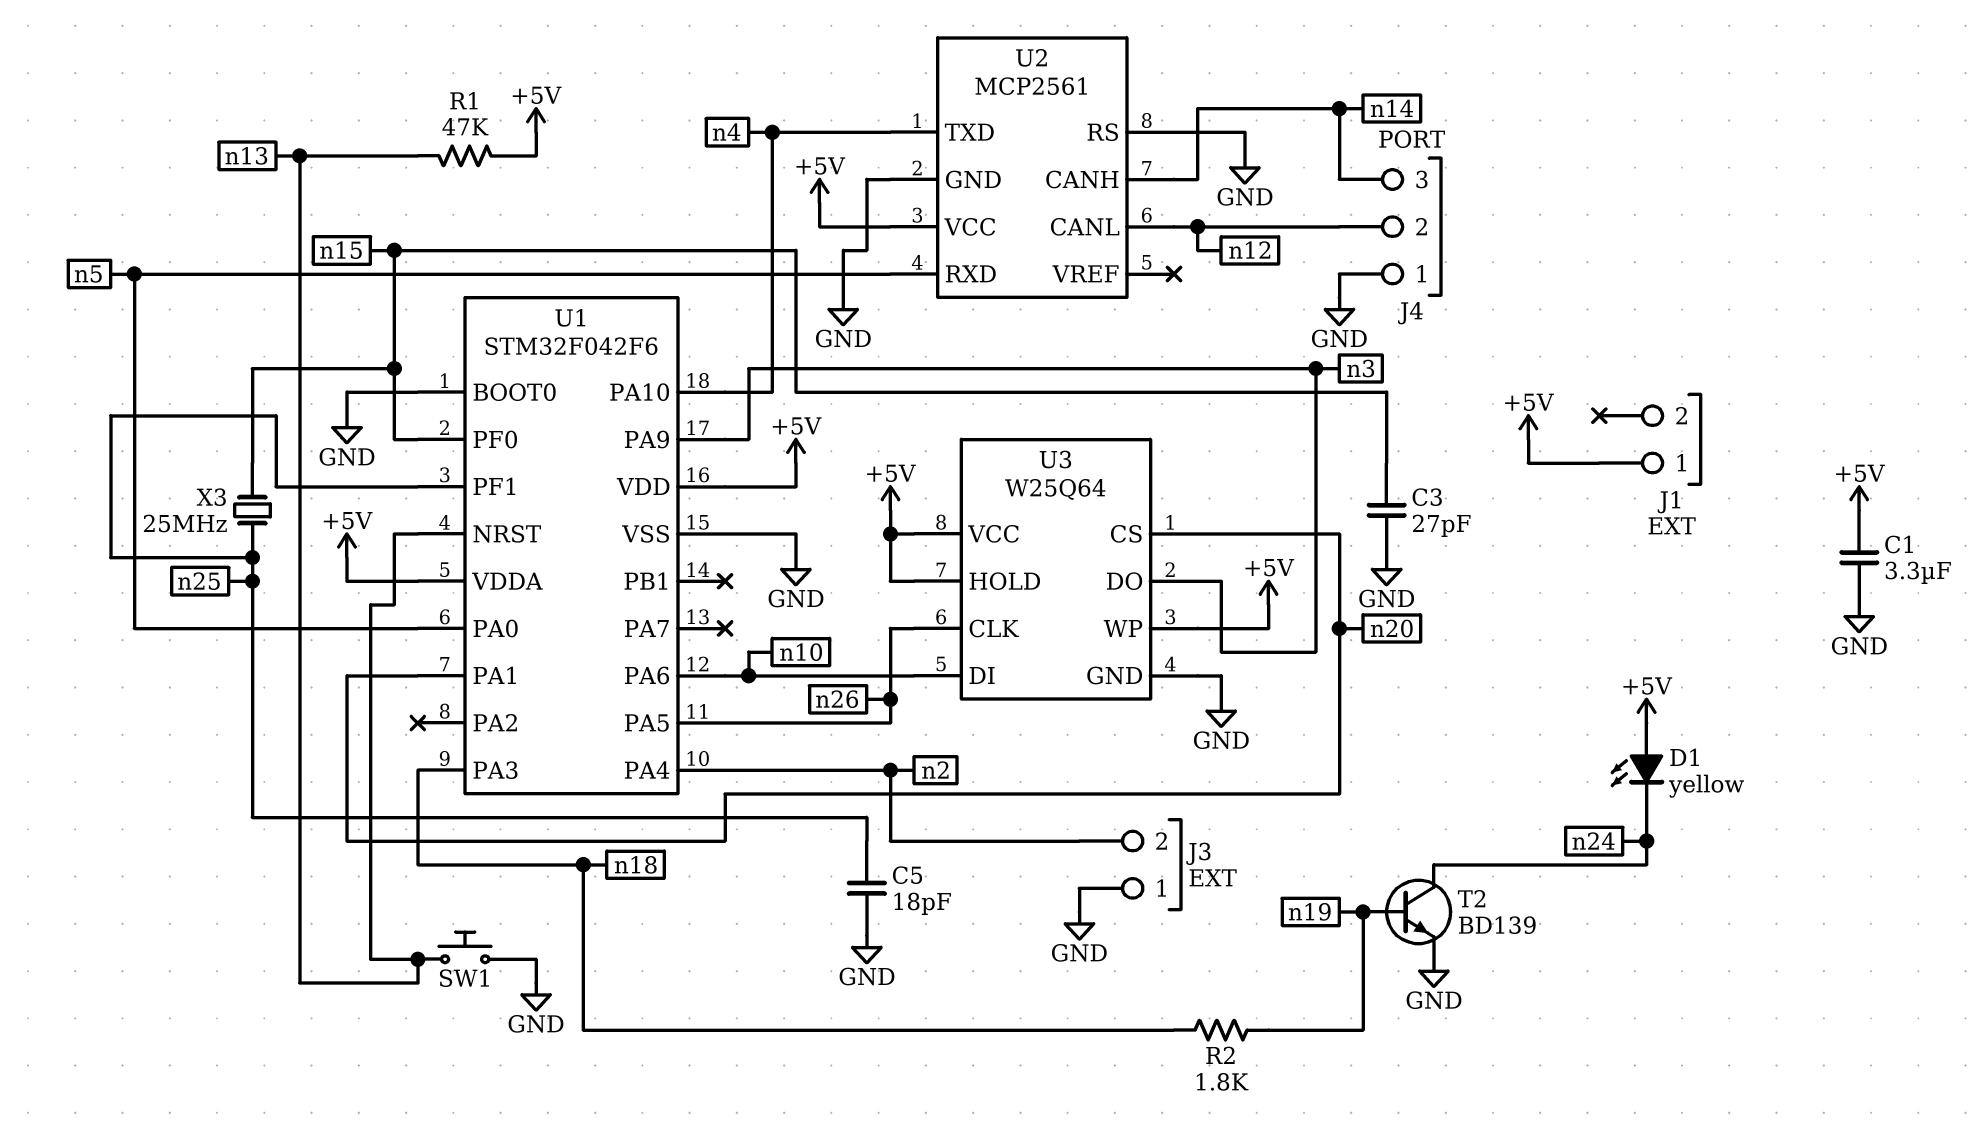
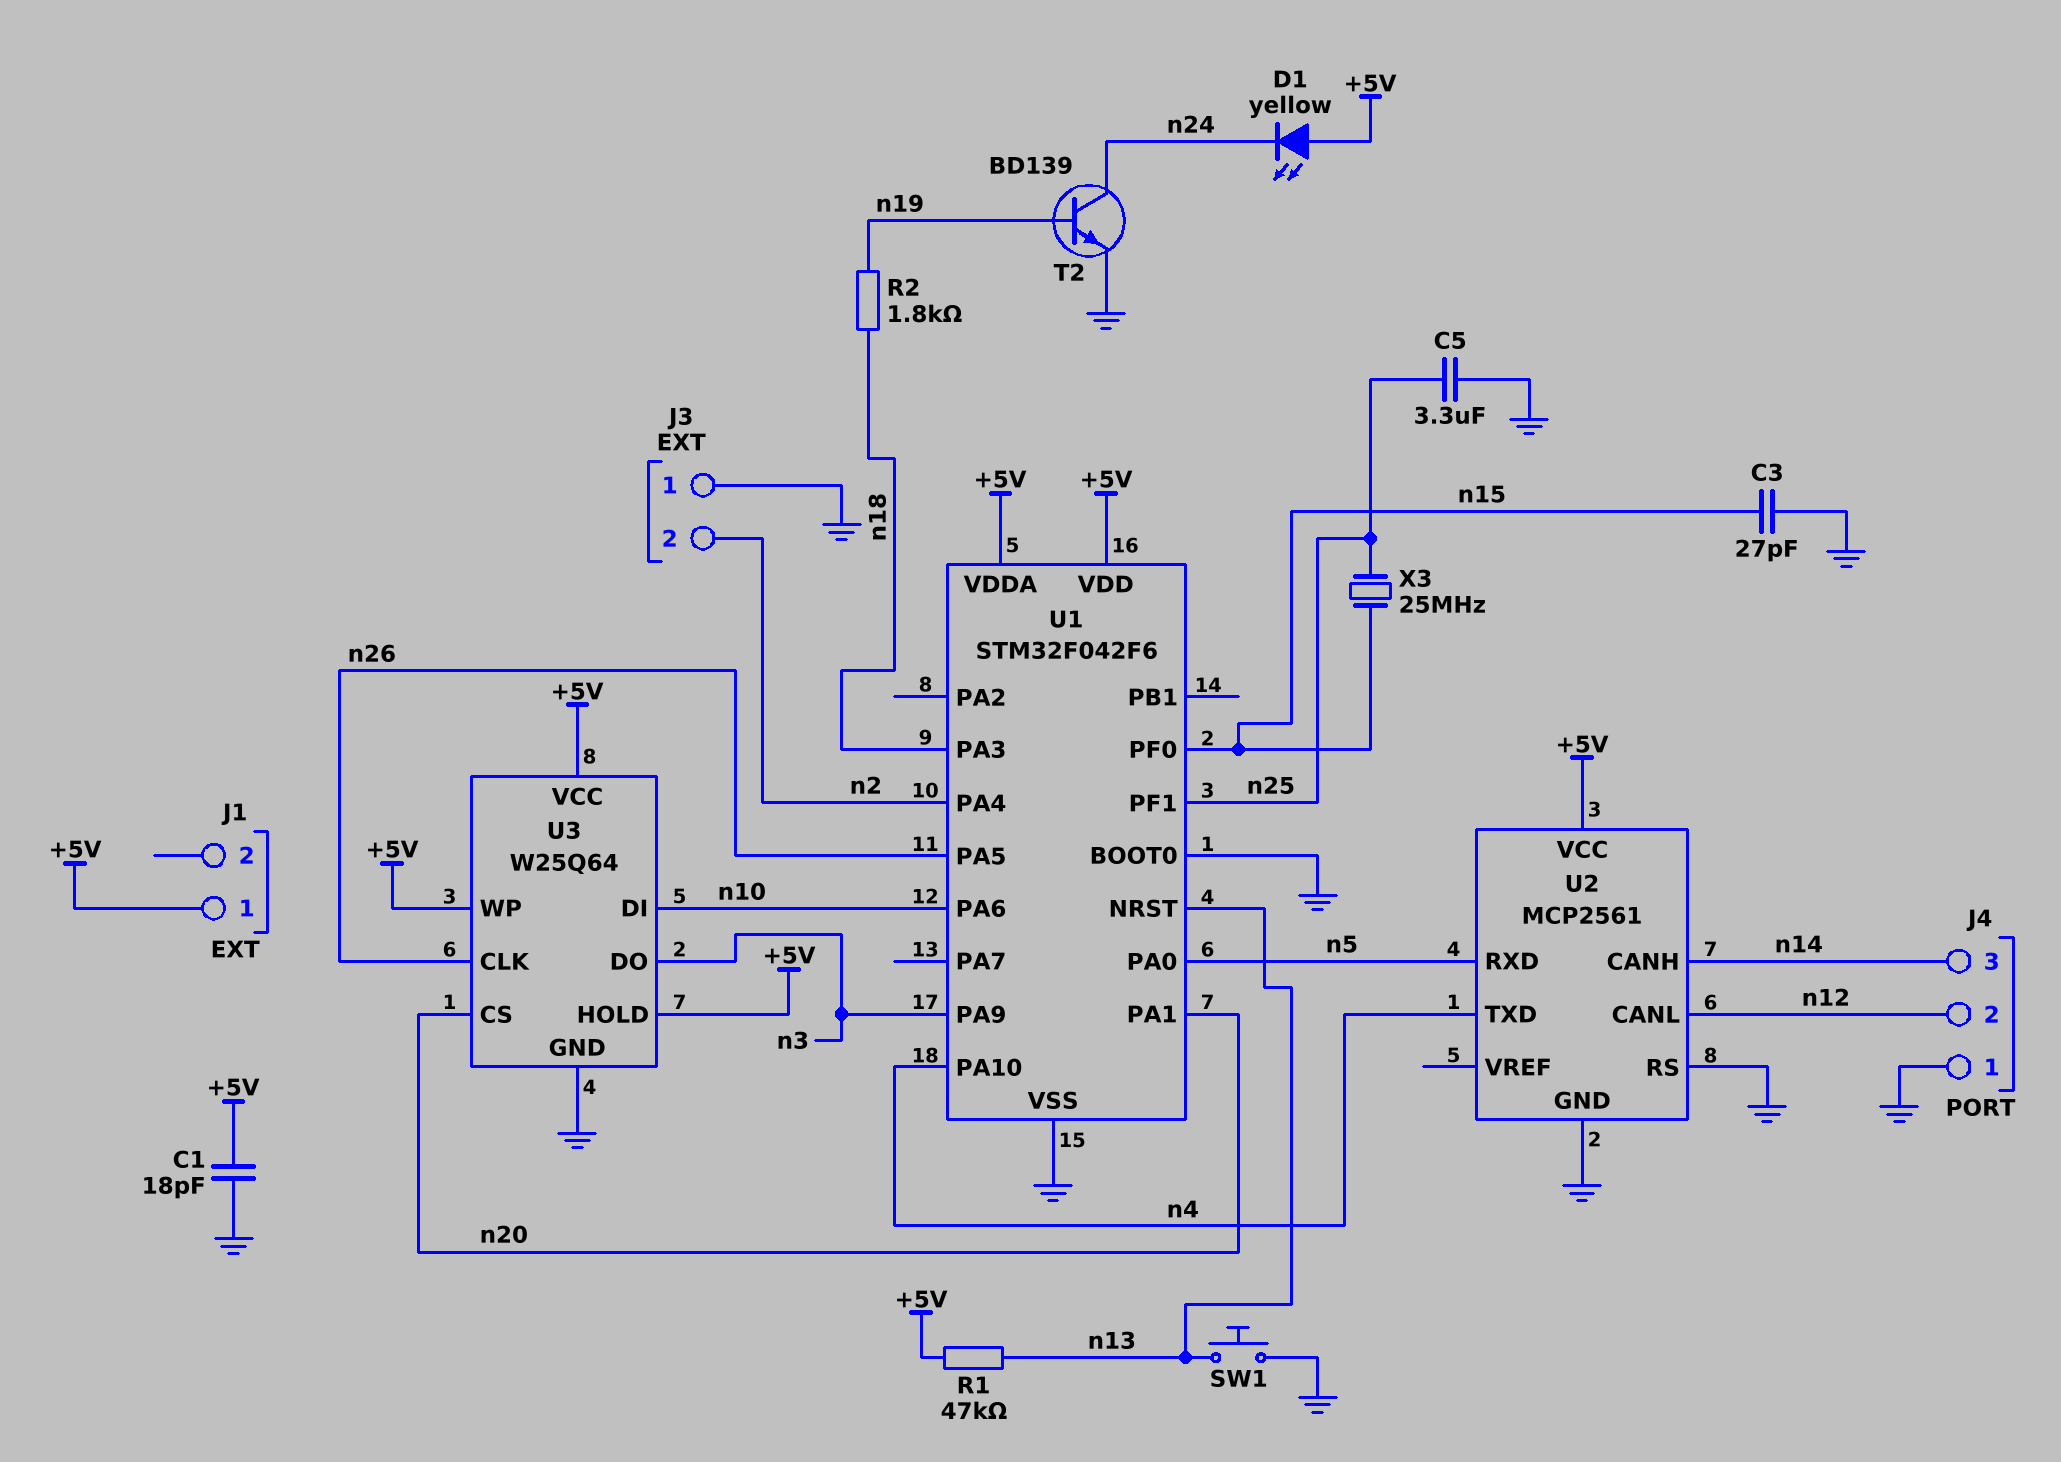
C1: 3.3uF (+5V, GND) -> 18pF (+5V, GND)
C5: 18pF (GND, n25) -> 3.3uF (GND, n25)

